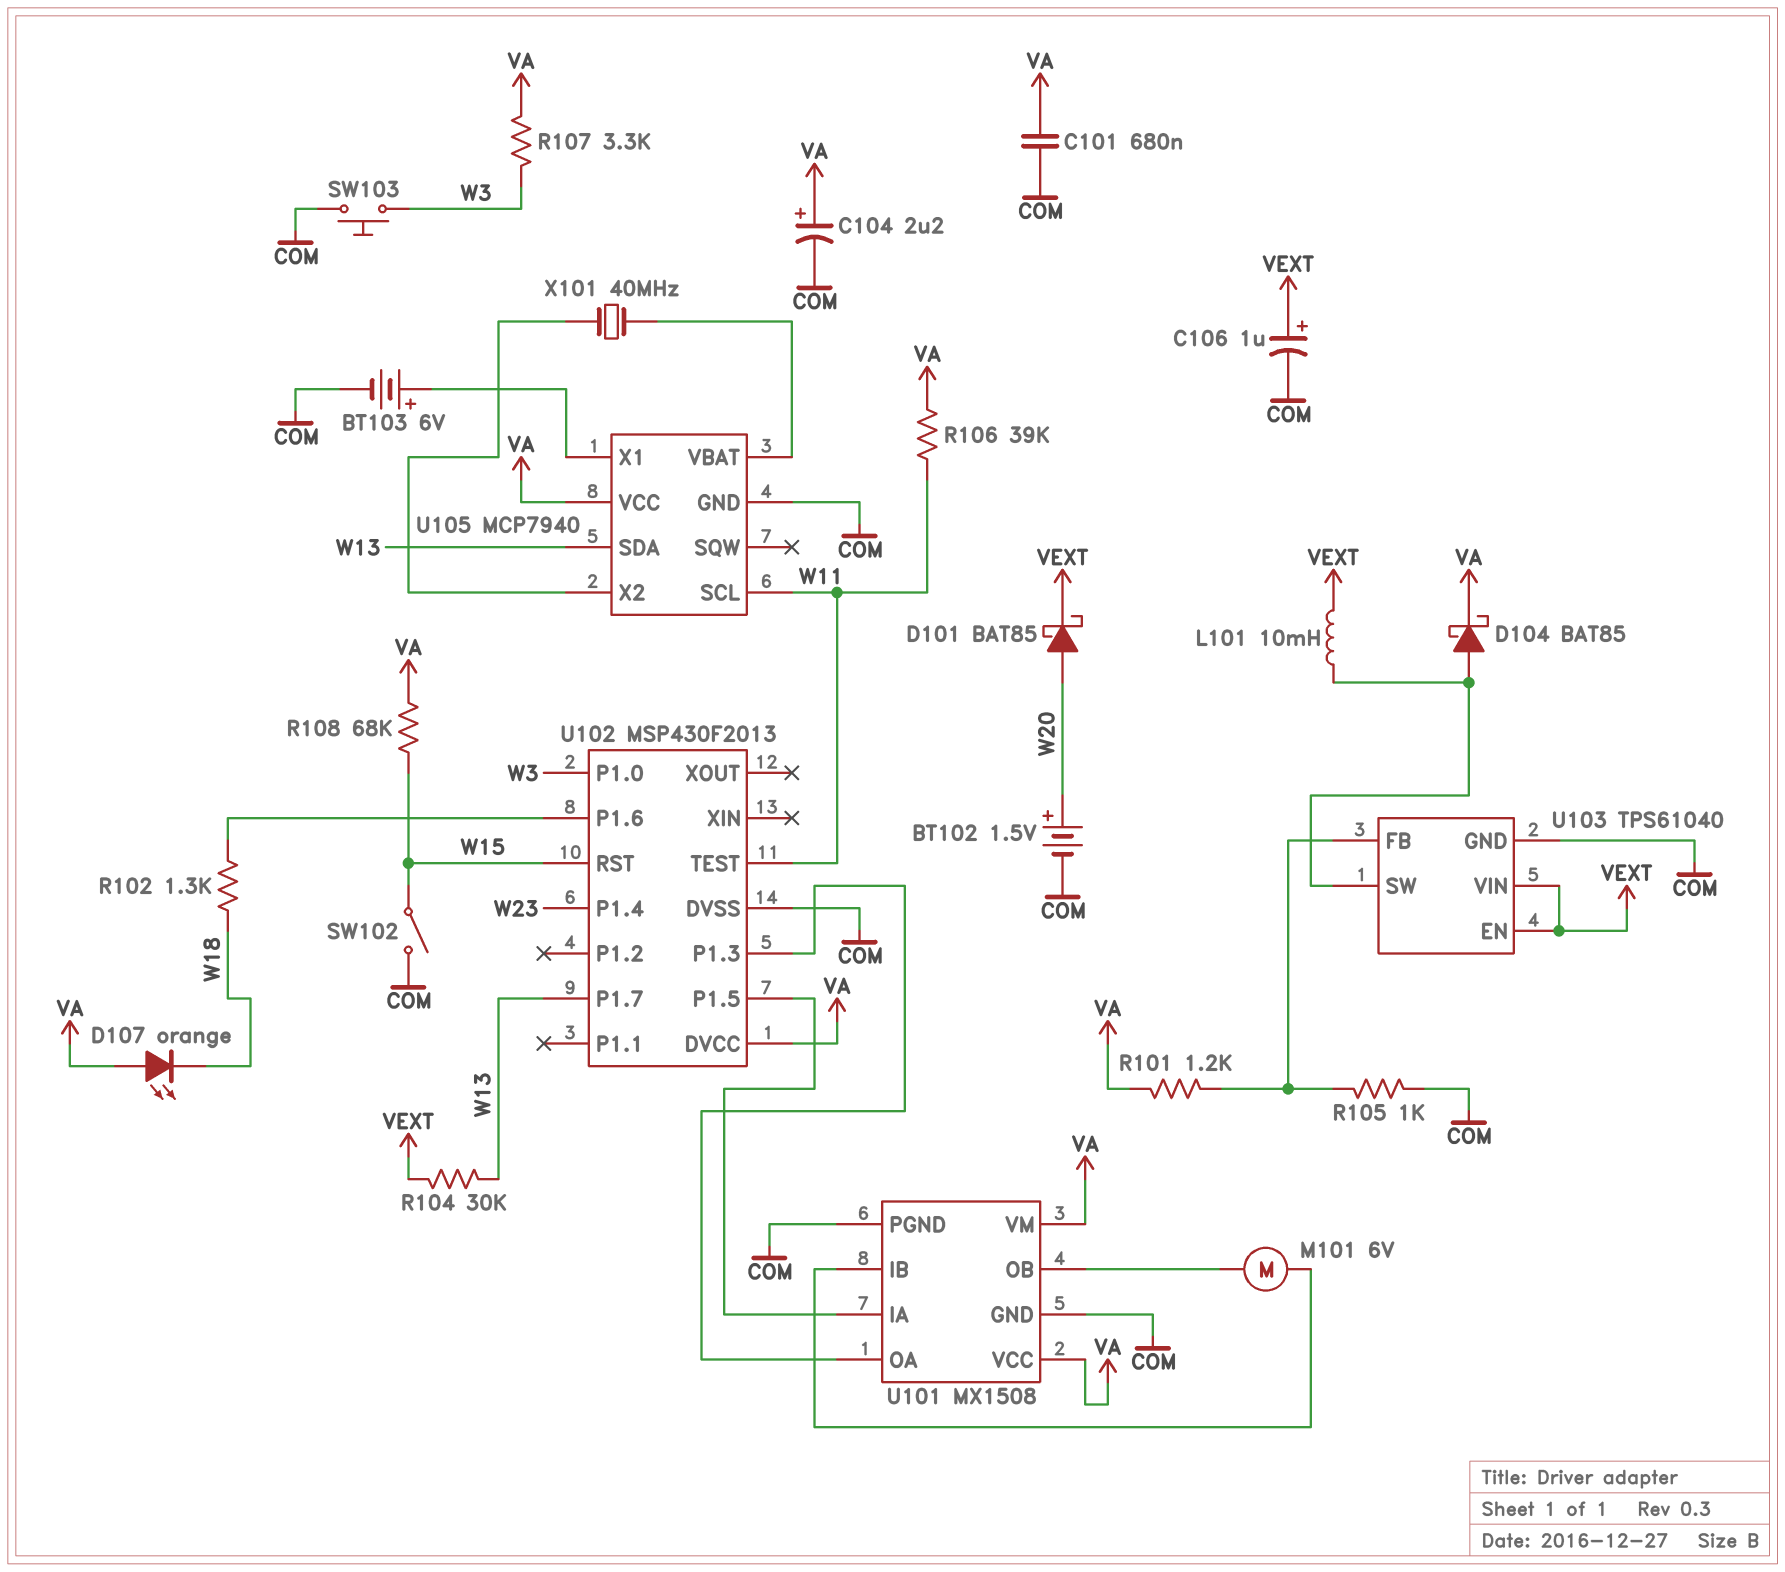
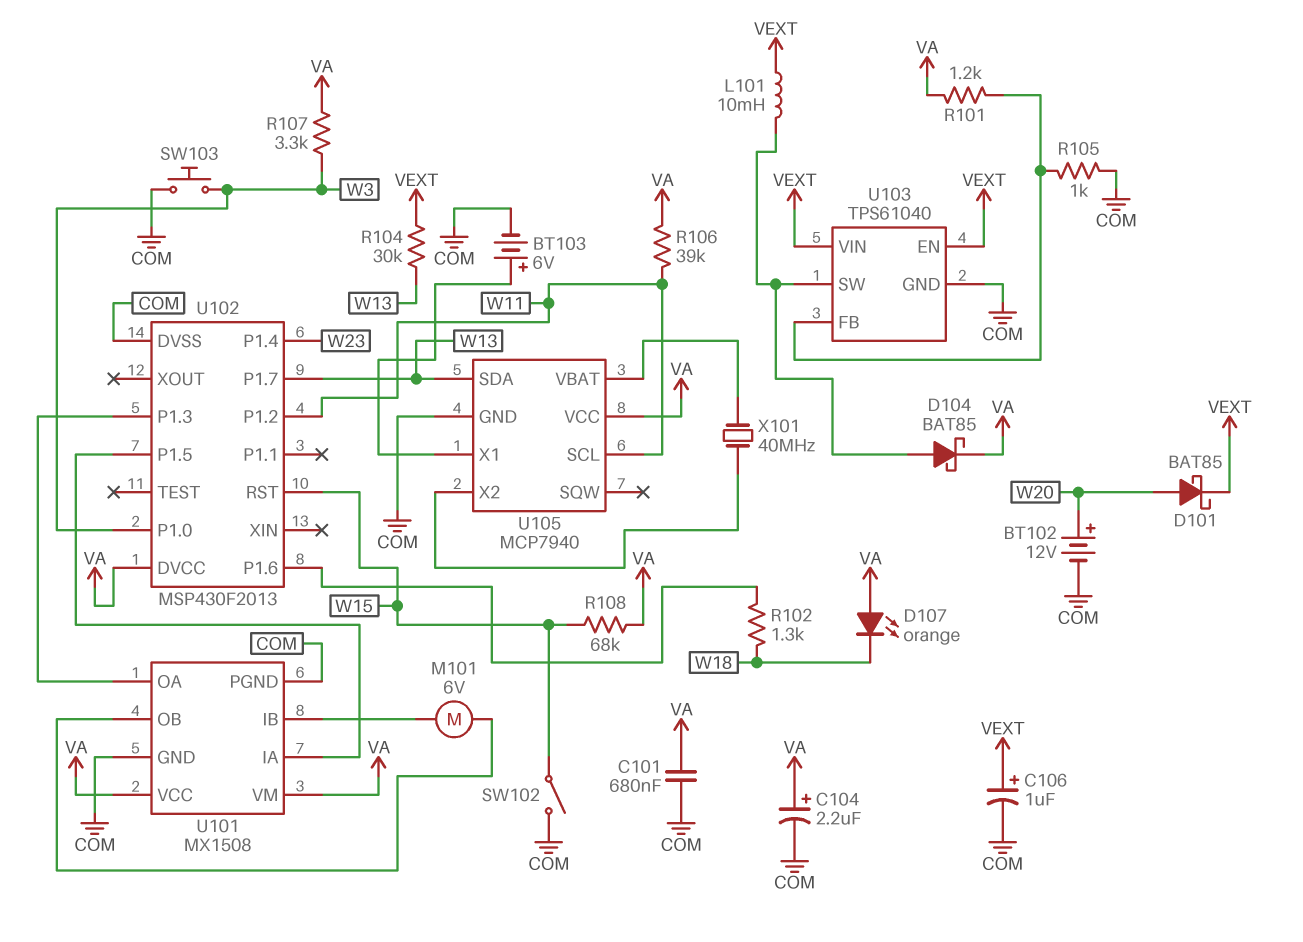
BT102: 1.5V (plus W20, minus COM) -> 12V (plus W20, minus COM)
U102 pin P1.2: none -> W11
U102 pin TEST: W11 -> none

